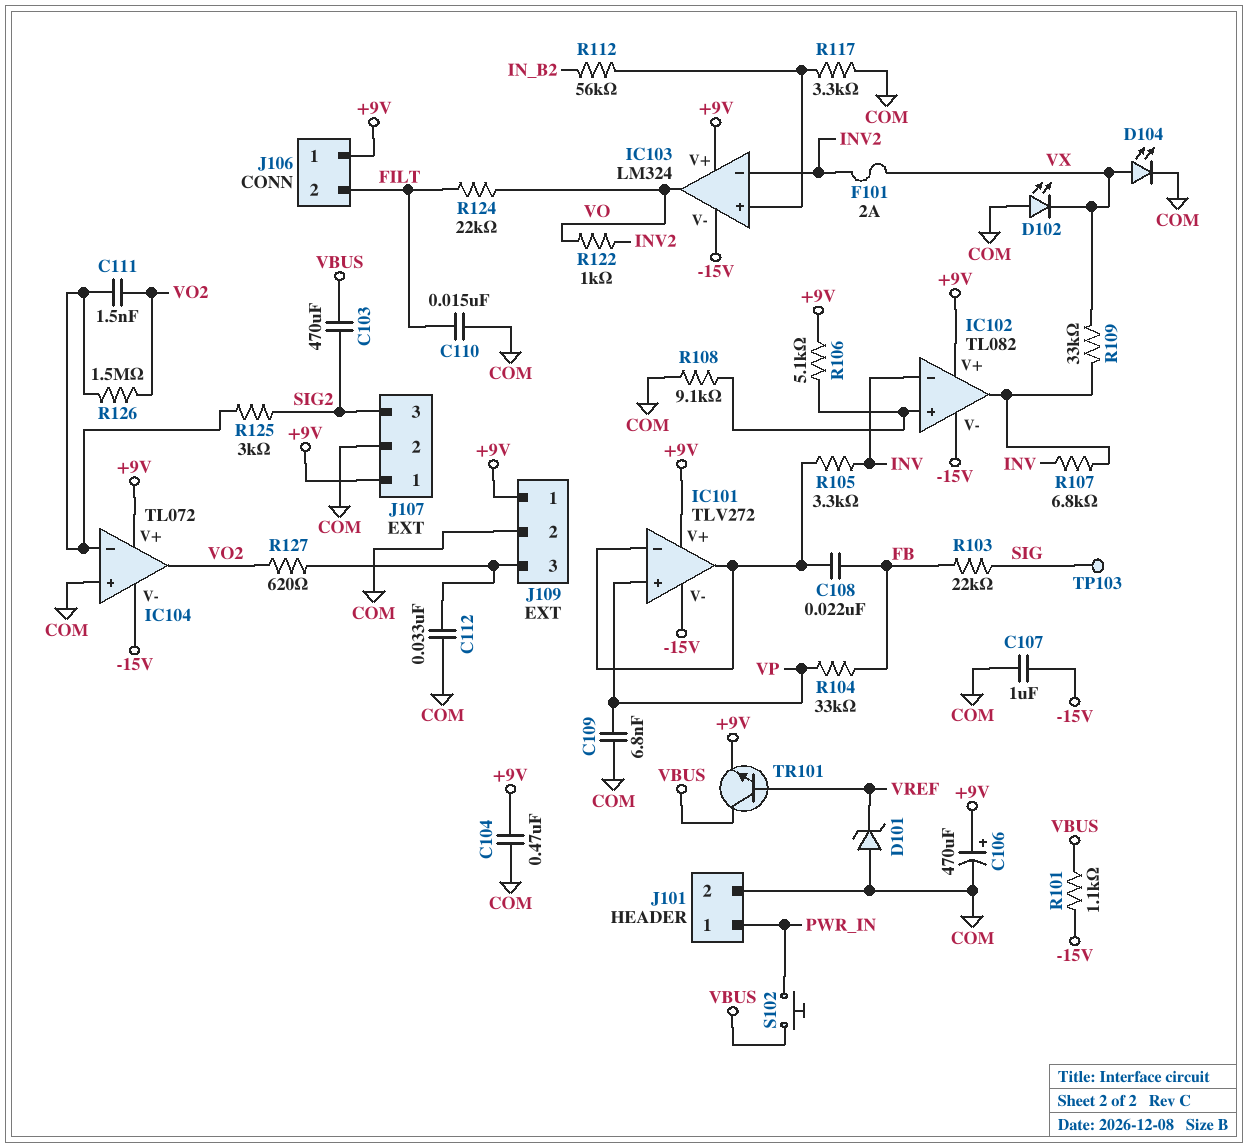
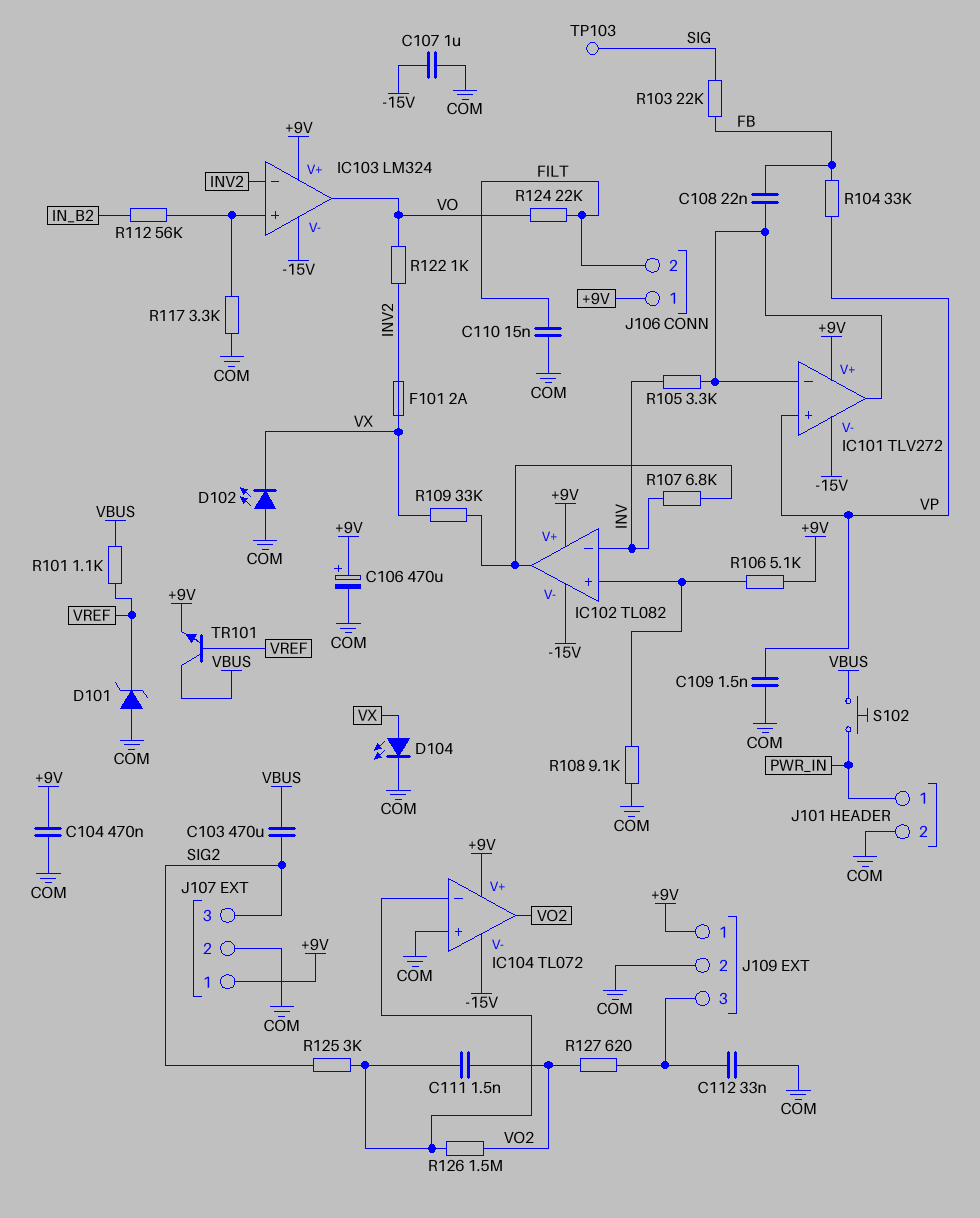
C109: 6.8nF (COM, VP) -> 1.5nF (COM, VP)
R101: 1.1k (-15V, VBUS) -> 1.1k (VBUS, VREF)

